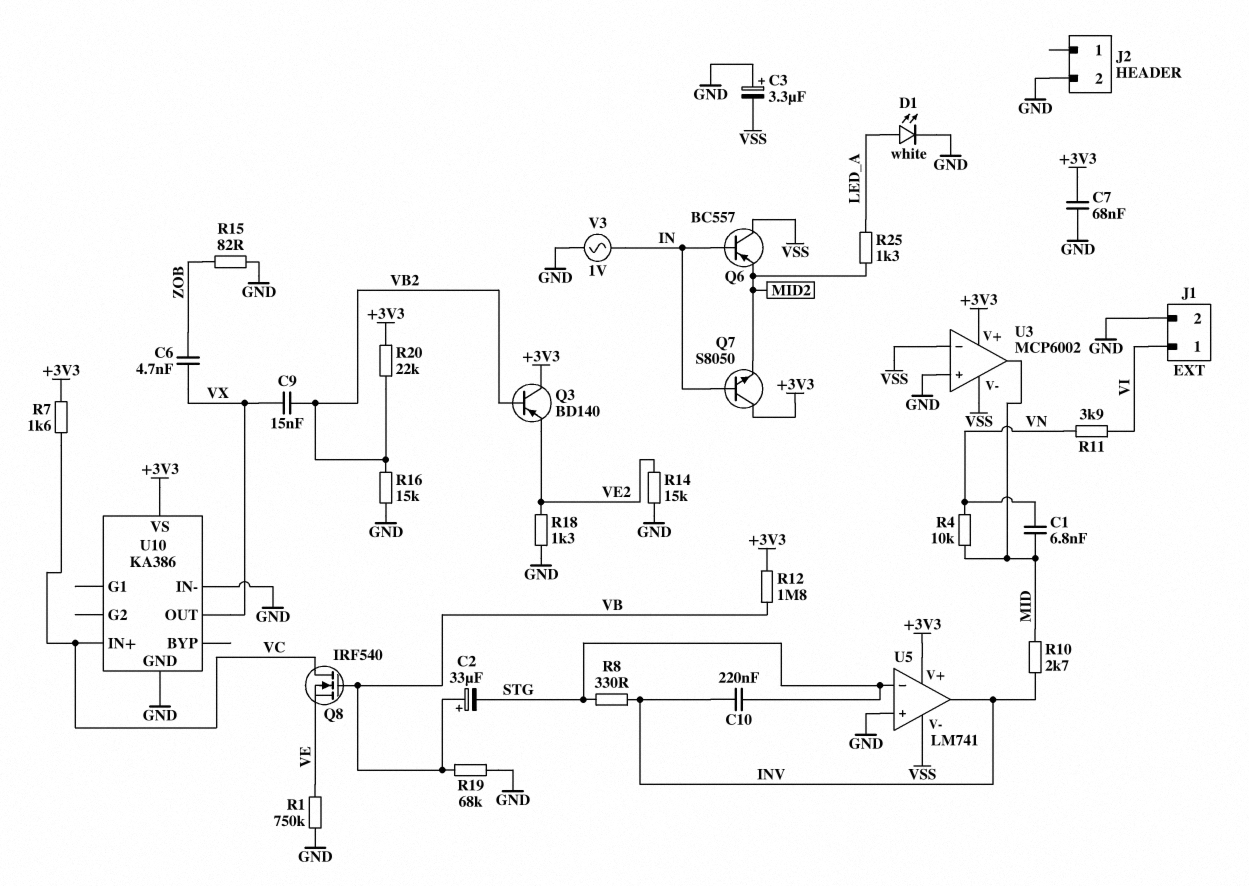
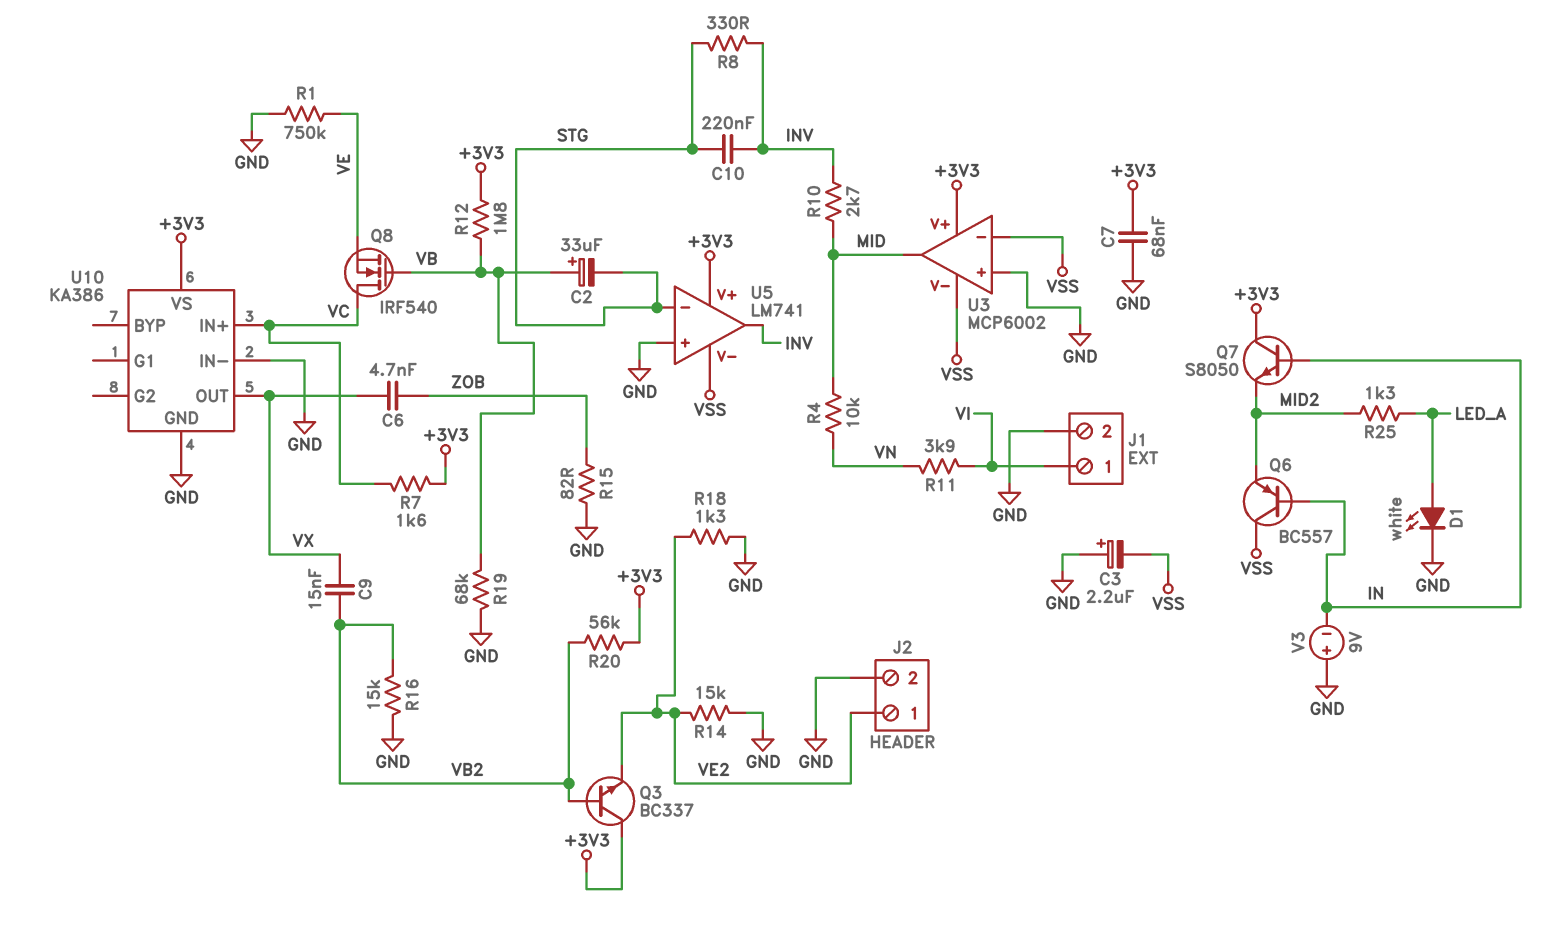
C1: 6.8nF (MID, VN) -> none
C3: 3.3uF (plus GND, minus VSS) -> 2.2uF (plus GND, minus VSS)
J2 pin 1: none -> VE2
Q3: PNP BD140 (B VB2, C +3V3, E VE2) -> NPN BC337 (B VB2, C +3V3, E VE2)
R20: 22k (+3V3, VB2) -> 56k (+3V3, VB2)
V3: AC 1V (GND, IN) -> 9V (plus GND, minus IN)

